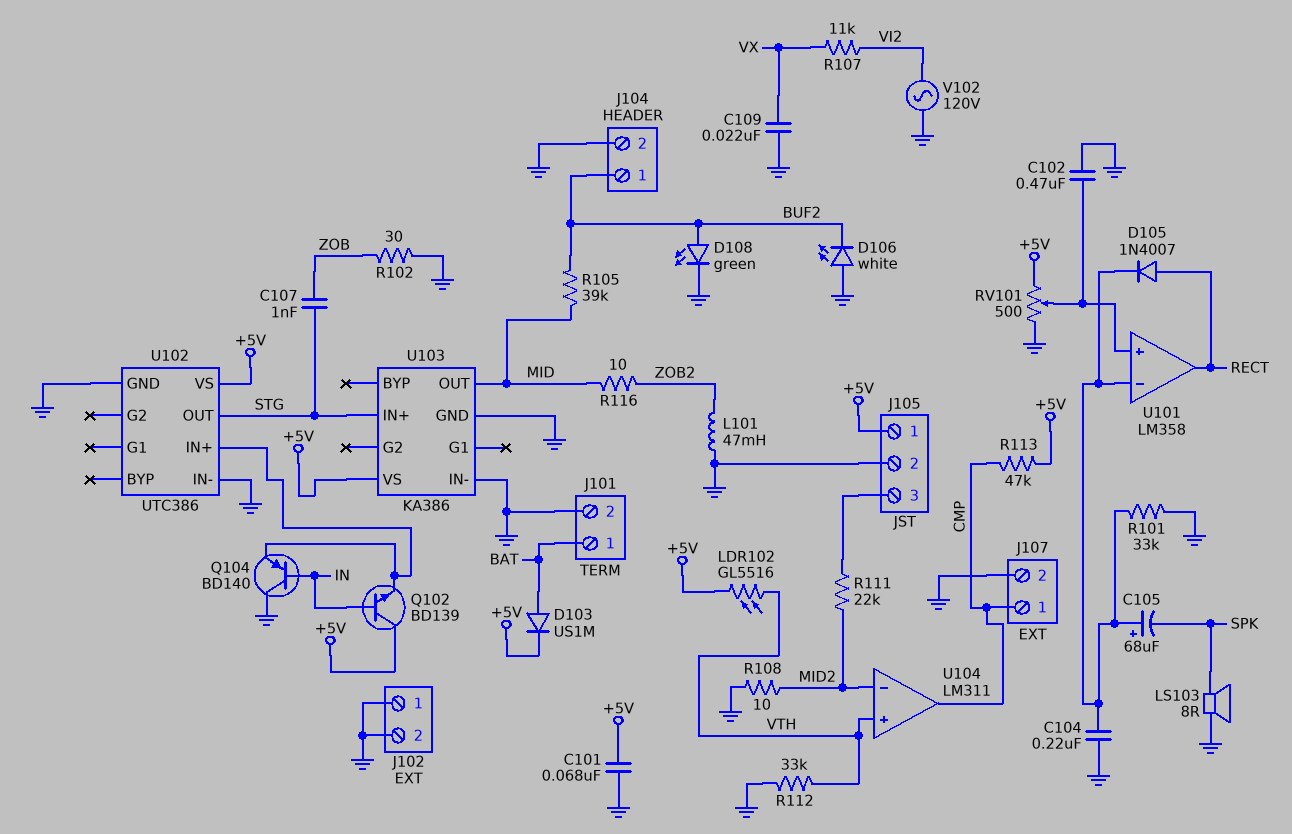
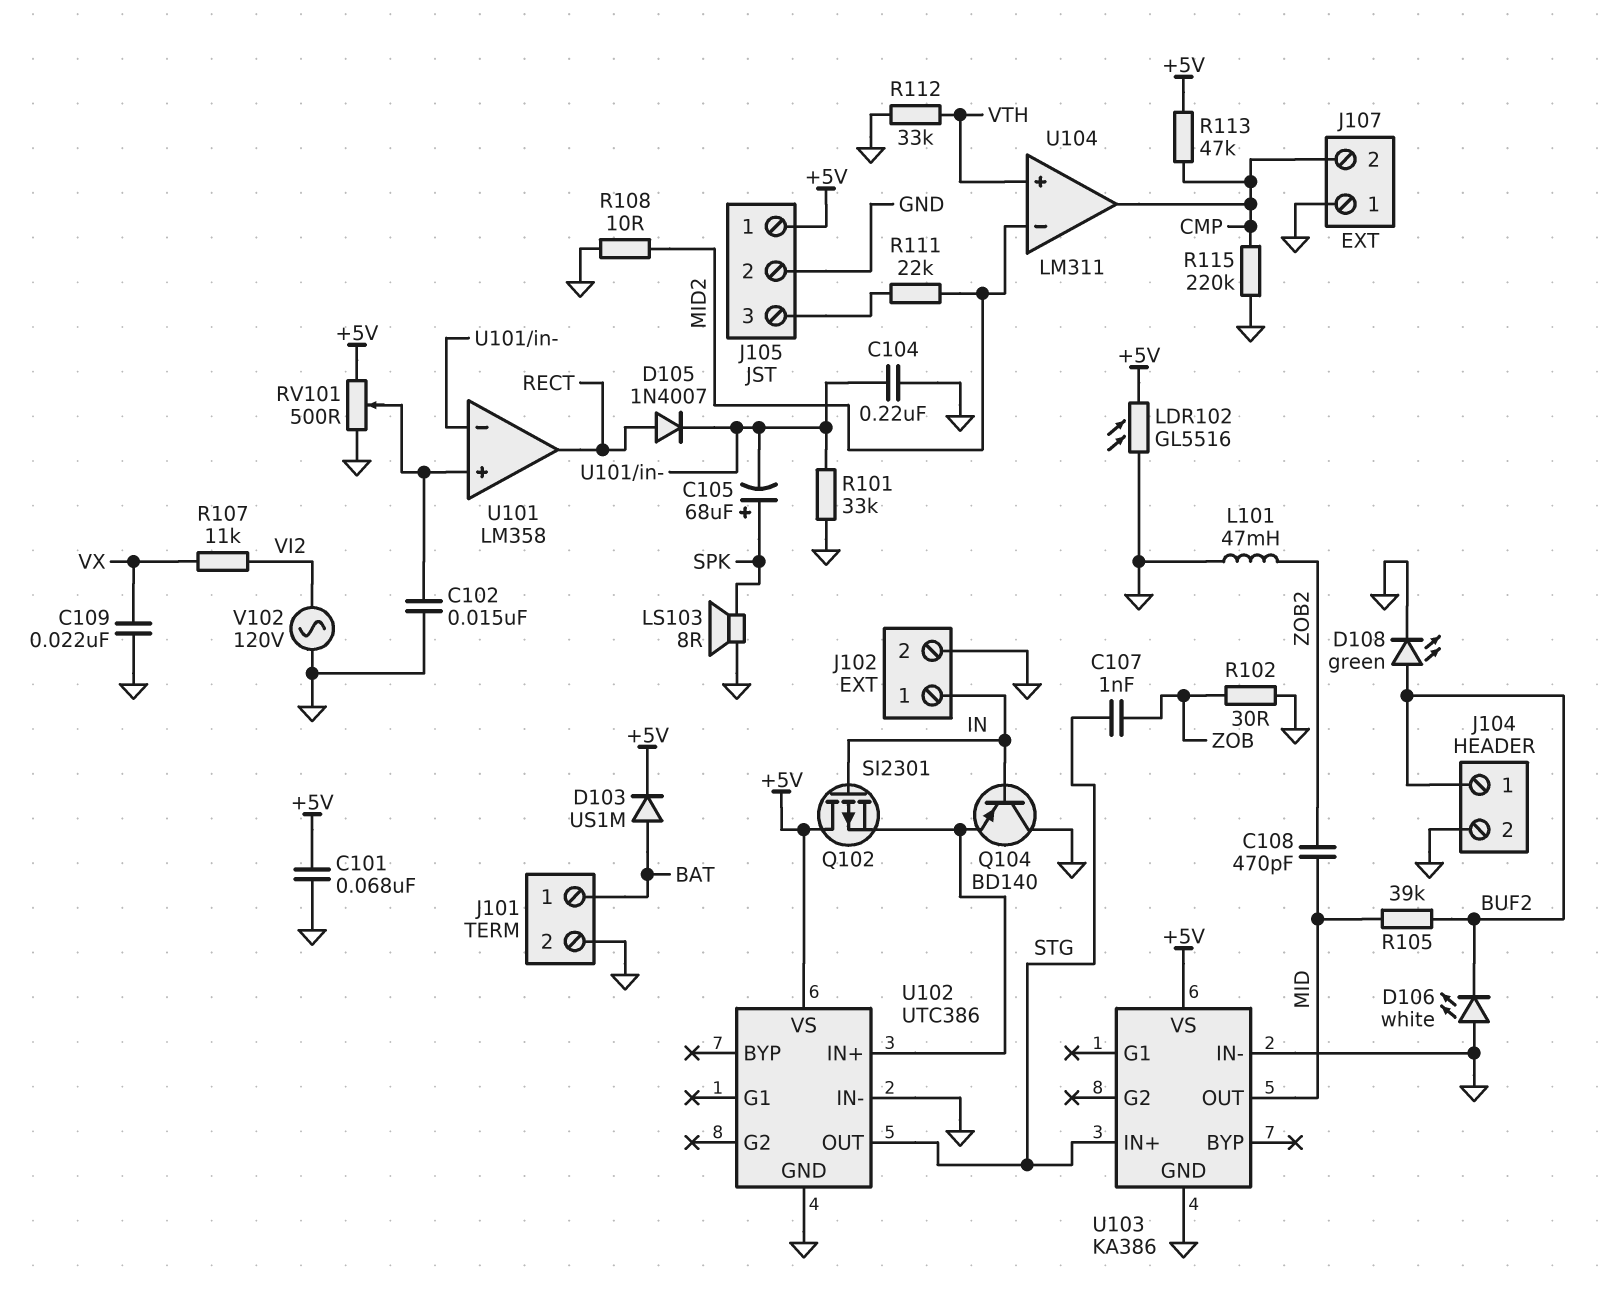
C102: 470nF (GND, U101/in+) -> 15nF (GND, U101/in+)
C105: 68uF (plus U101/in-, minus SPK) -> 68uF (plus SPK, minus U101/in-)
C108: none -> 470pF (MID, ZOB2)
J102 pin 1: GND -> IN
J107 pin 1: CMP -> GND
J107 pin 2: GND -> CMP
LDR102: GL5516 (+5V, VTH) -> GL5516 (+5V, GND)
Q102: NPN BD139 (B IN, C +5V, E U102/IN+) -> PMOS SI2301 (G IN, D +5V, S U102/IN+)
R115: none -> 220k (CMP, GND)
R116: 10 (MID, ZOB2) -> none

